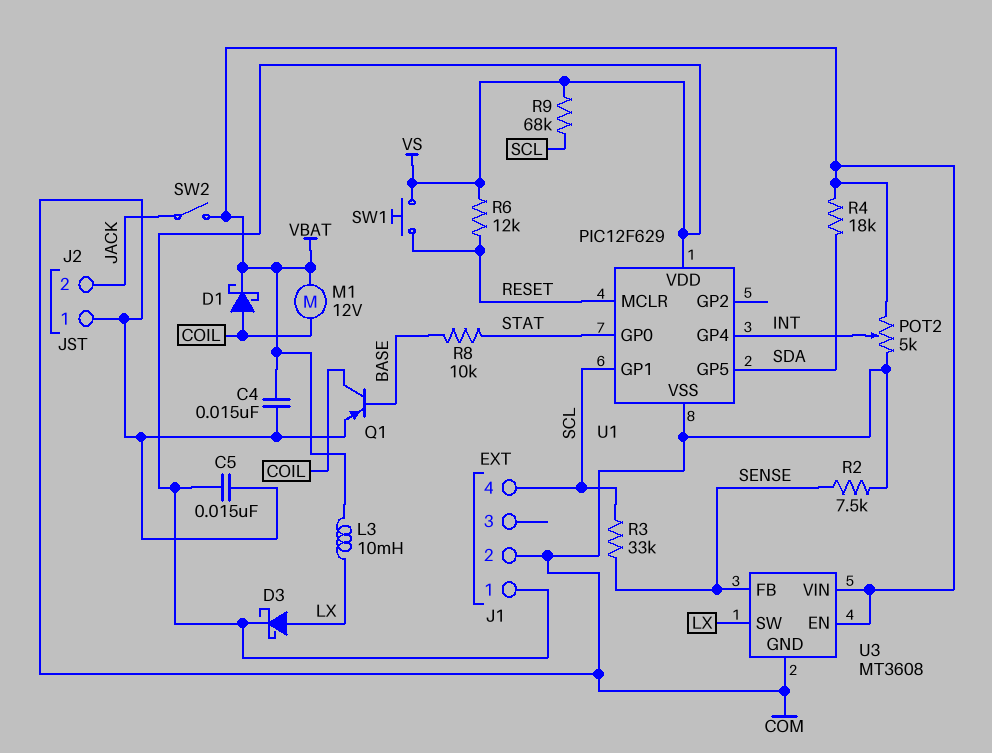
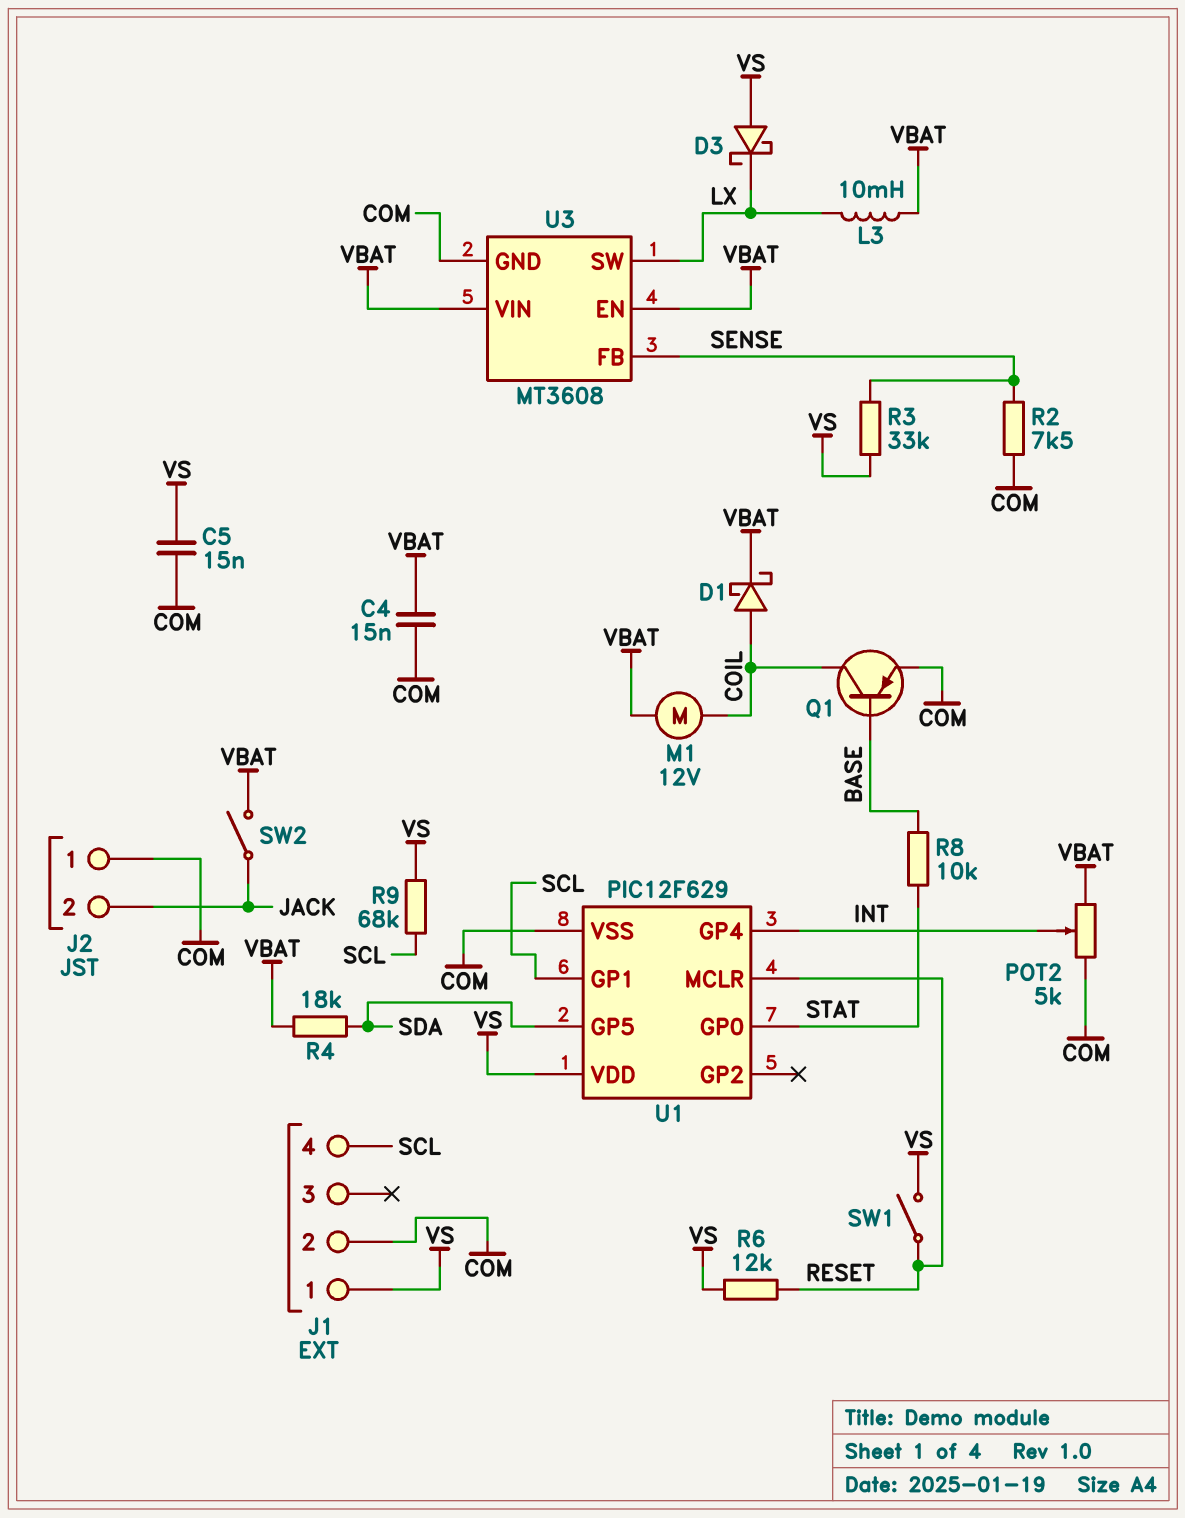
D3: schottky (A LX, K VS) -> schottky (A VS, K LX)
R3: 33k (SCL, SENSE) -> 33k (SENSE, VS)
SW1: button (RESET, VS) -> switch (RESET, VS)

